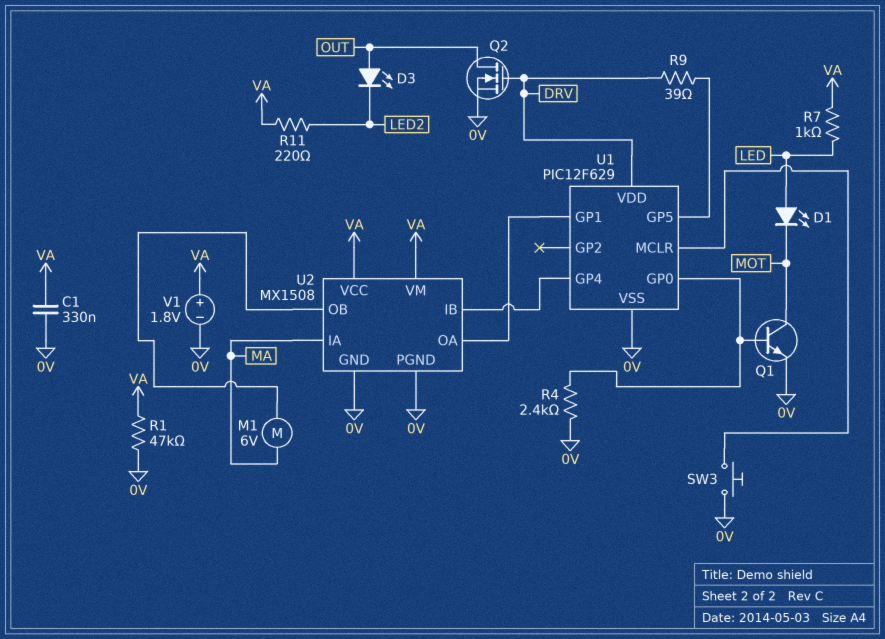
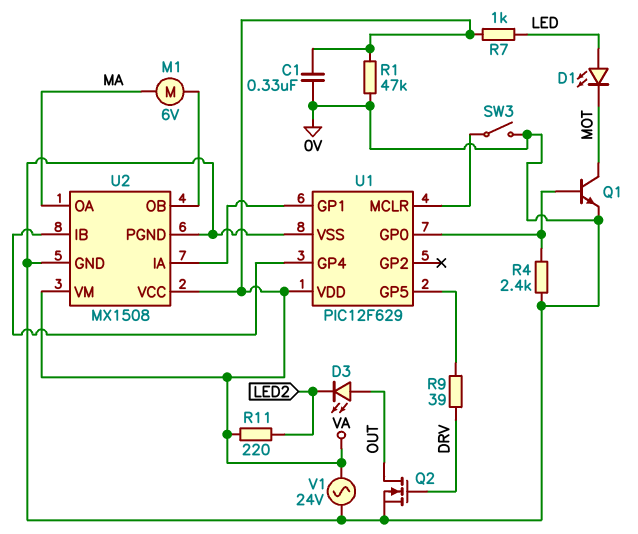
SW3: button (0V, U1/MCLR) -> switch (0V, U1/MCLR)
U1 pin VDD: DRV -> VA
U2 pin IA: MA -> U1/GP1
U2 pin OA: U1/GP1 -> MA
V1: 1.8V (plus VA, minus 0V) -> AC 24V (0V, VA)

